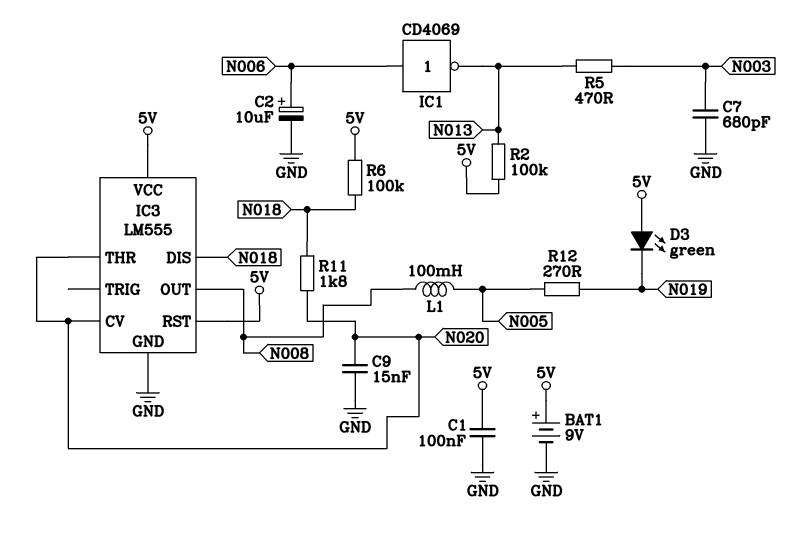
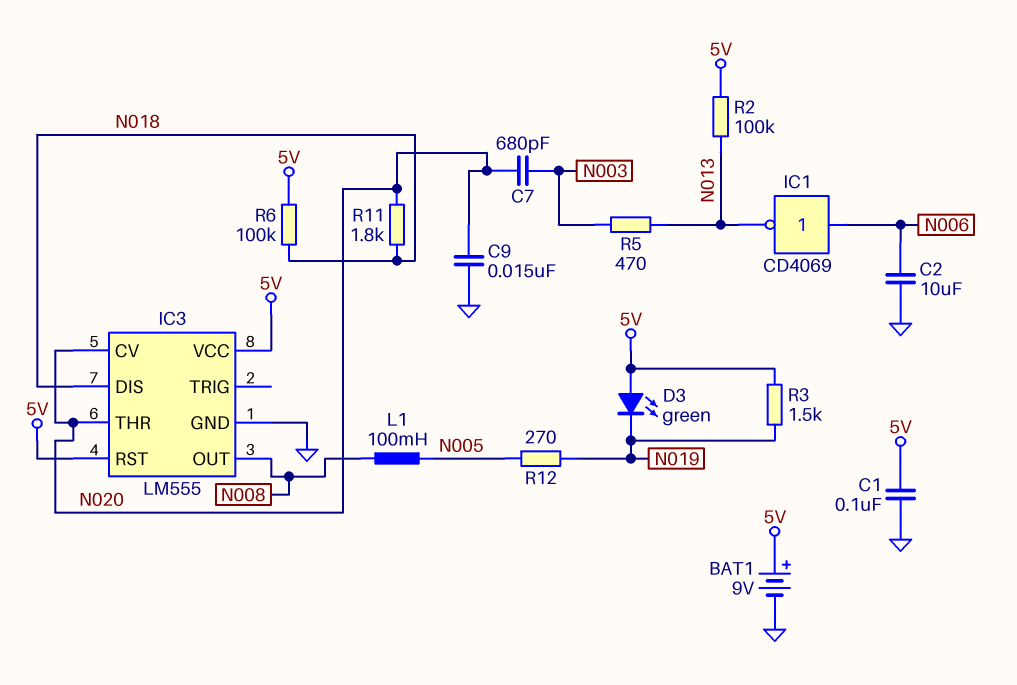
C2: 10uF (plus N006, minus GND) -> 10uF (GND, N006)
C7: 680pF (GND, N003) -> 680pF (N003, N020)
R3: none -> 1.5k (5V, N019)

